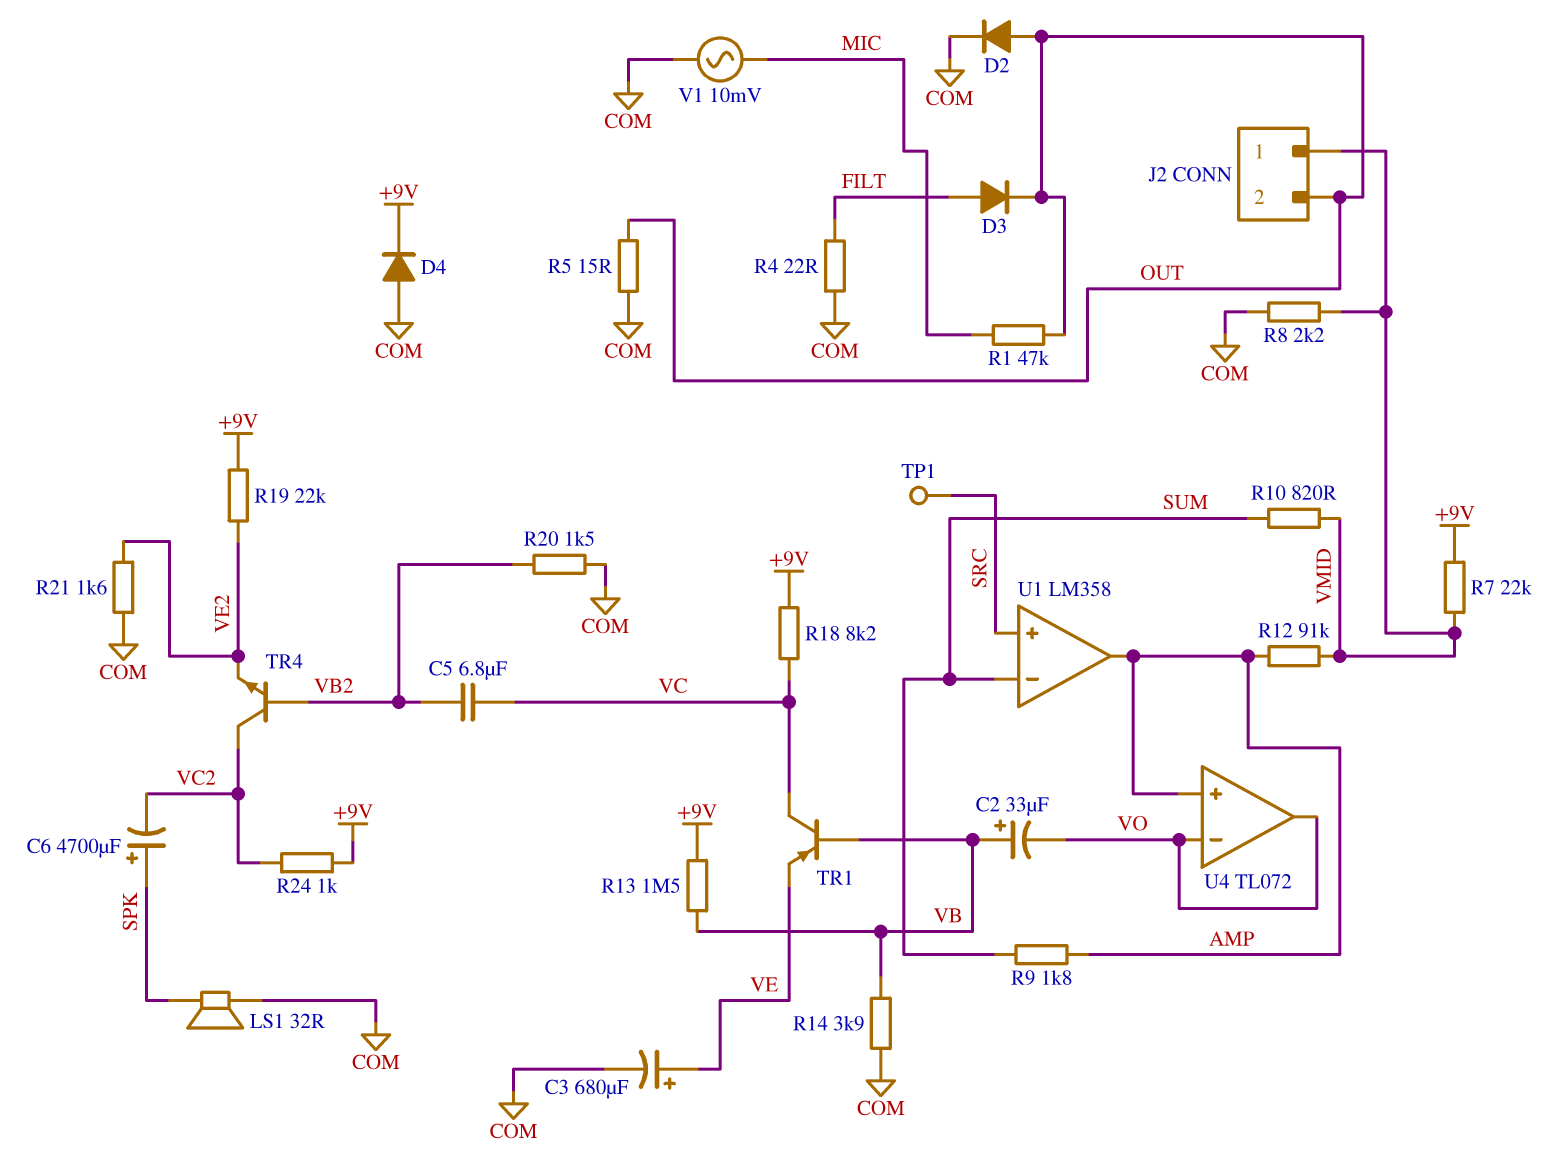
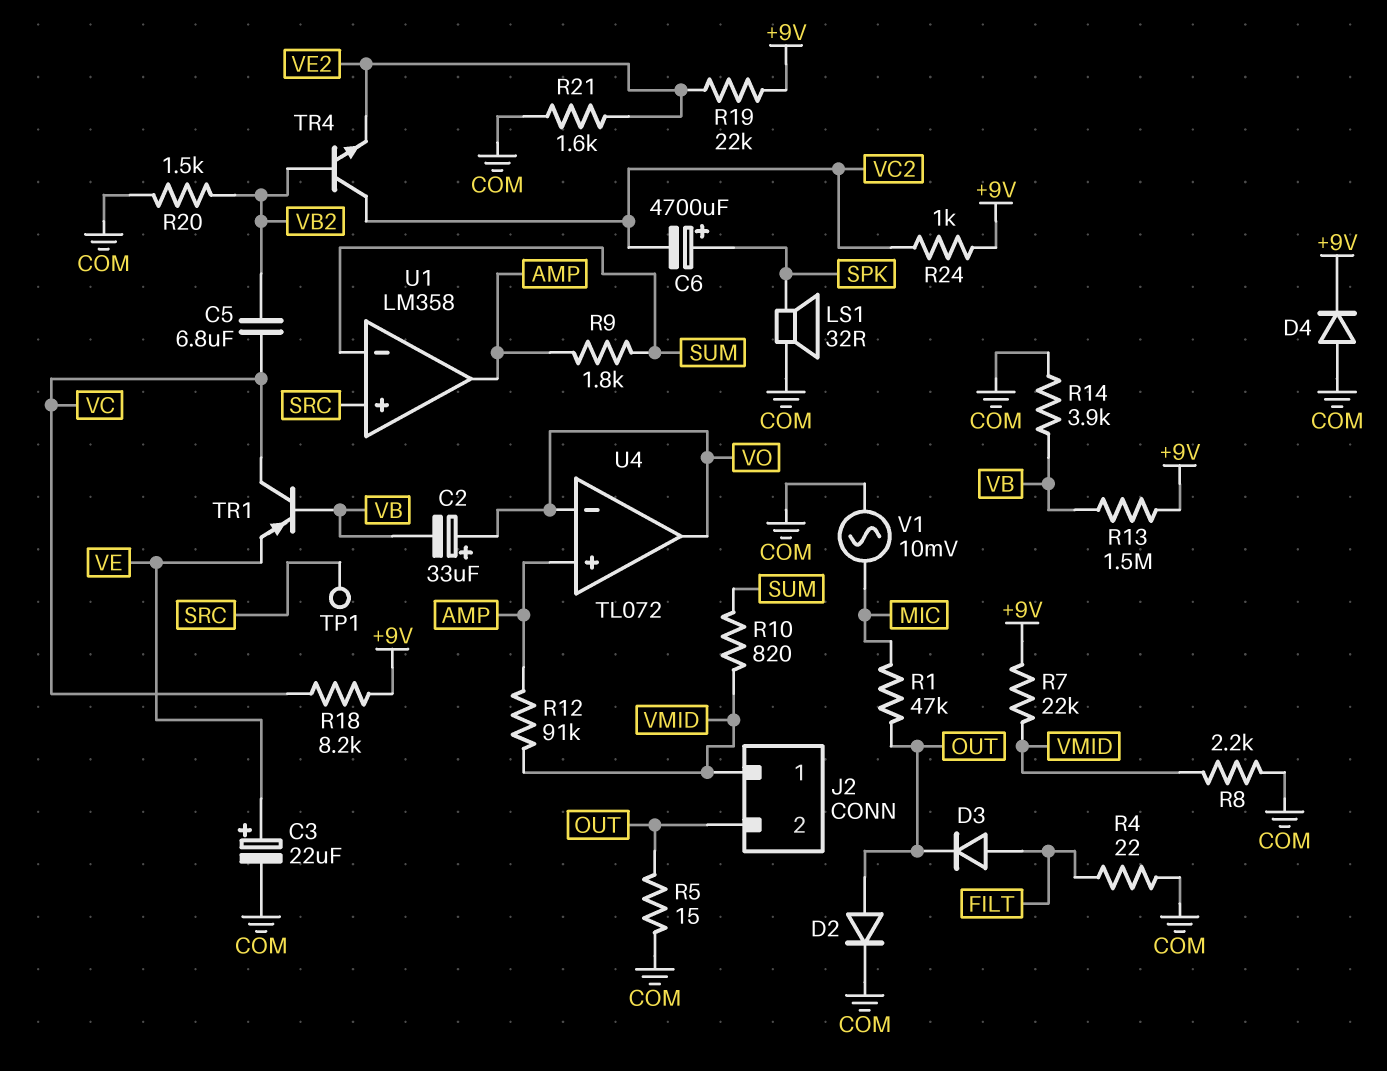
C2: 33uF (plus VB, minus VO) -> 33uF (plus VO, minus VB)
C3: 680uF (plus VE, minus COM) -> 22uF (plus VE, minus COM)

